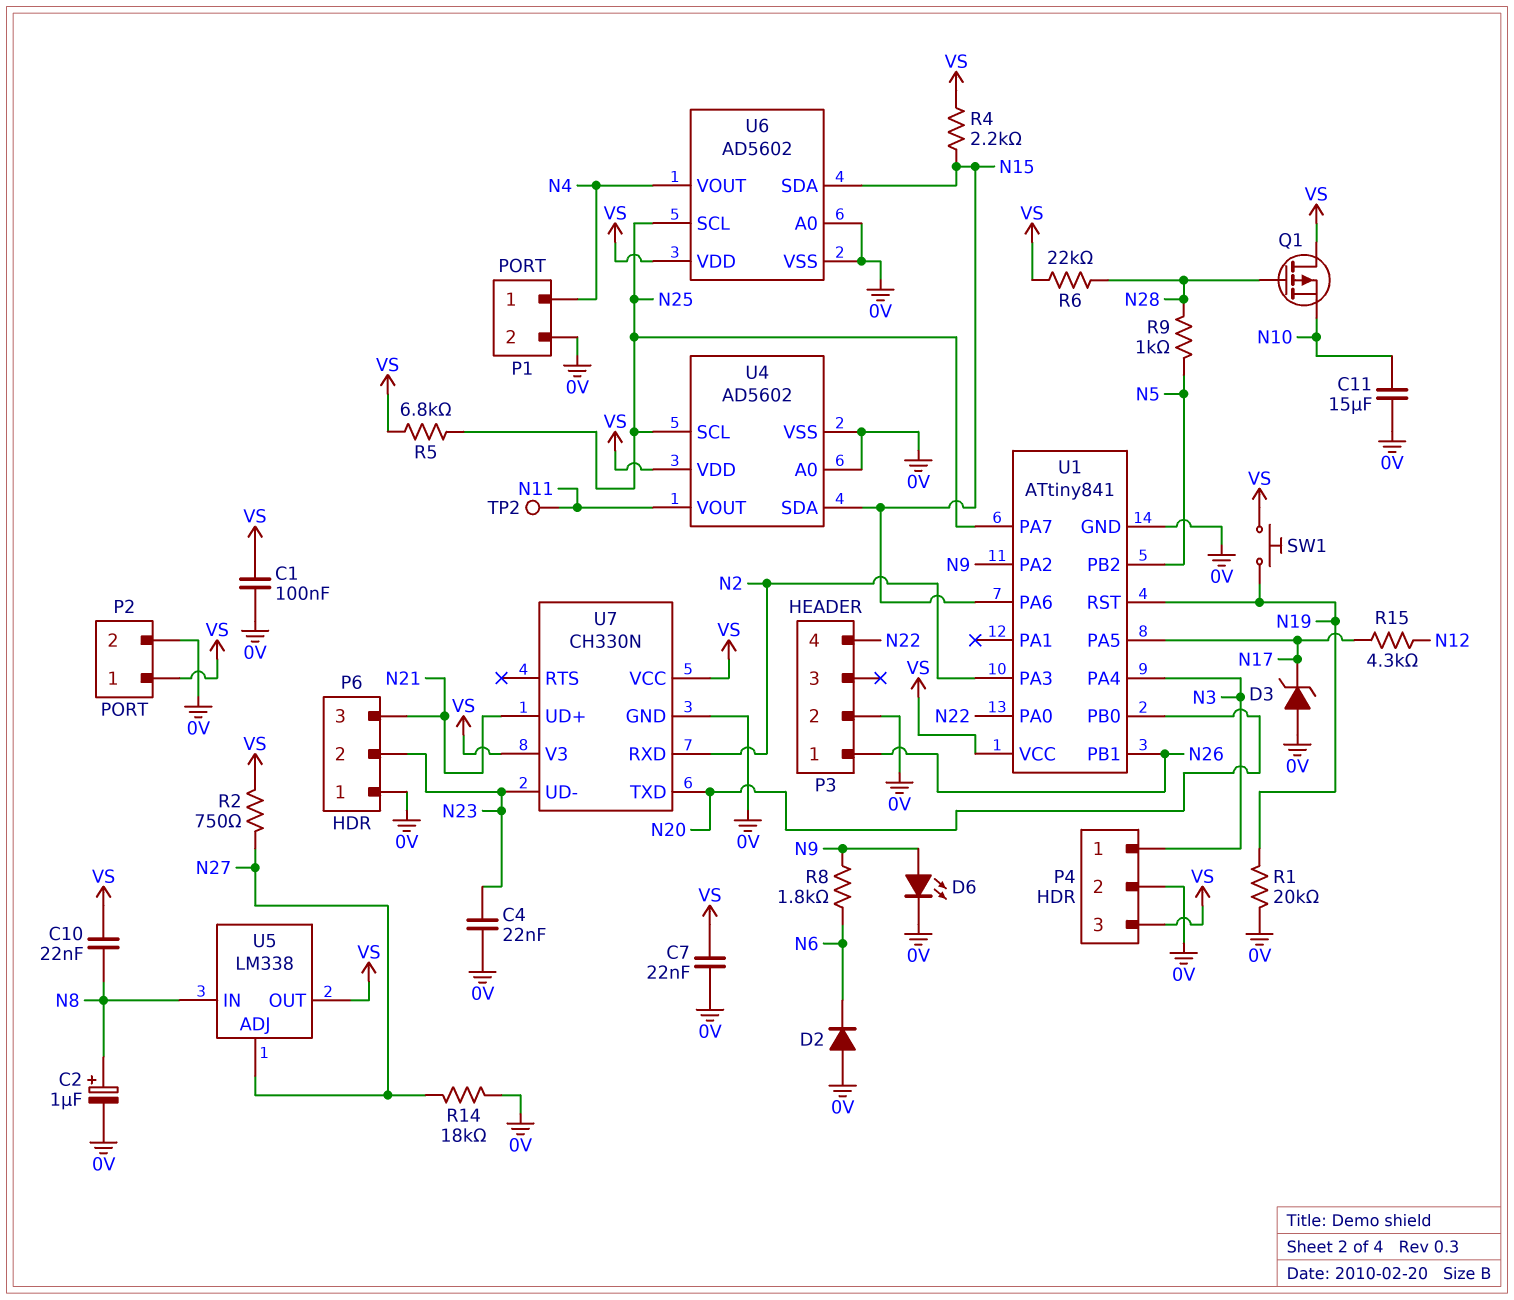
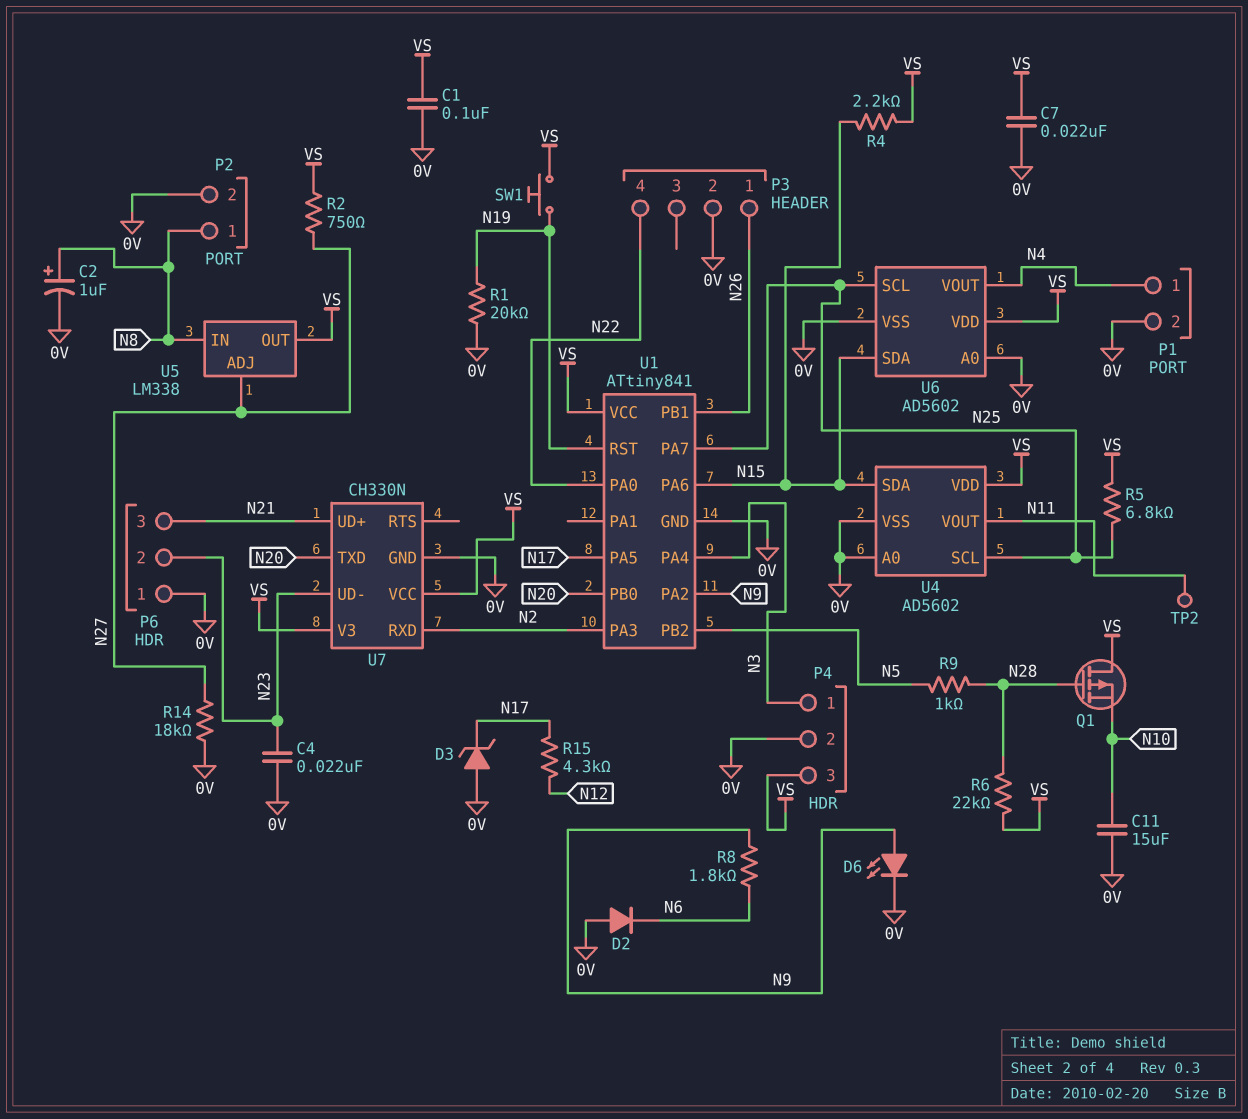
C10: 22nF (N8, VS) -> none
P2 pin 1: VS -> N8

